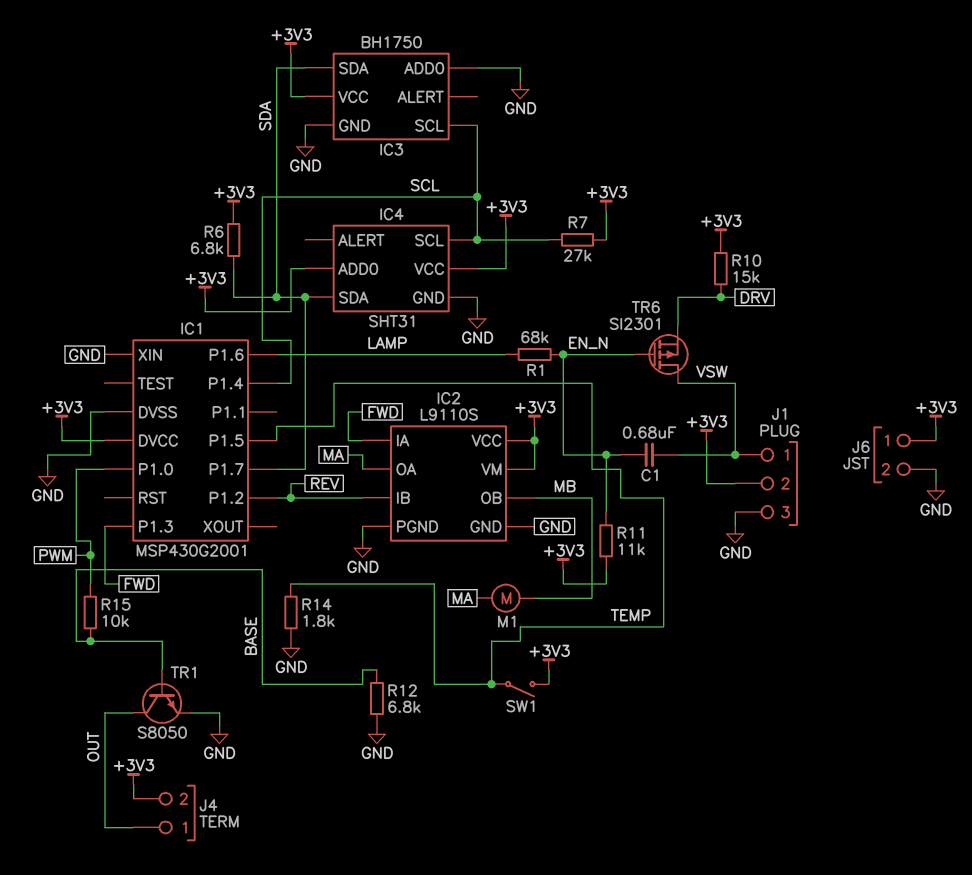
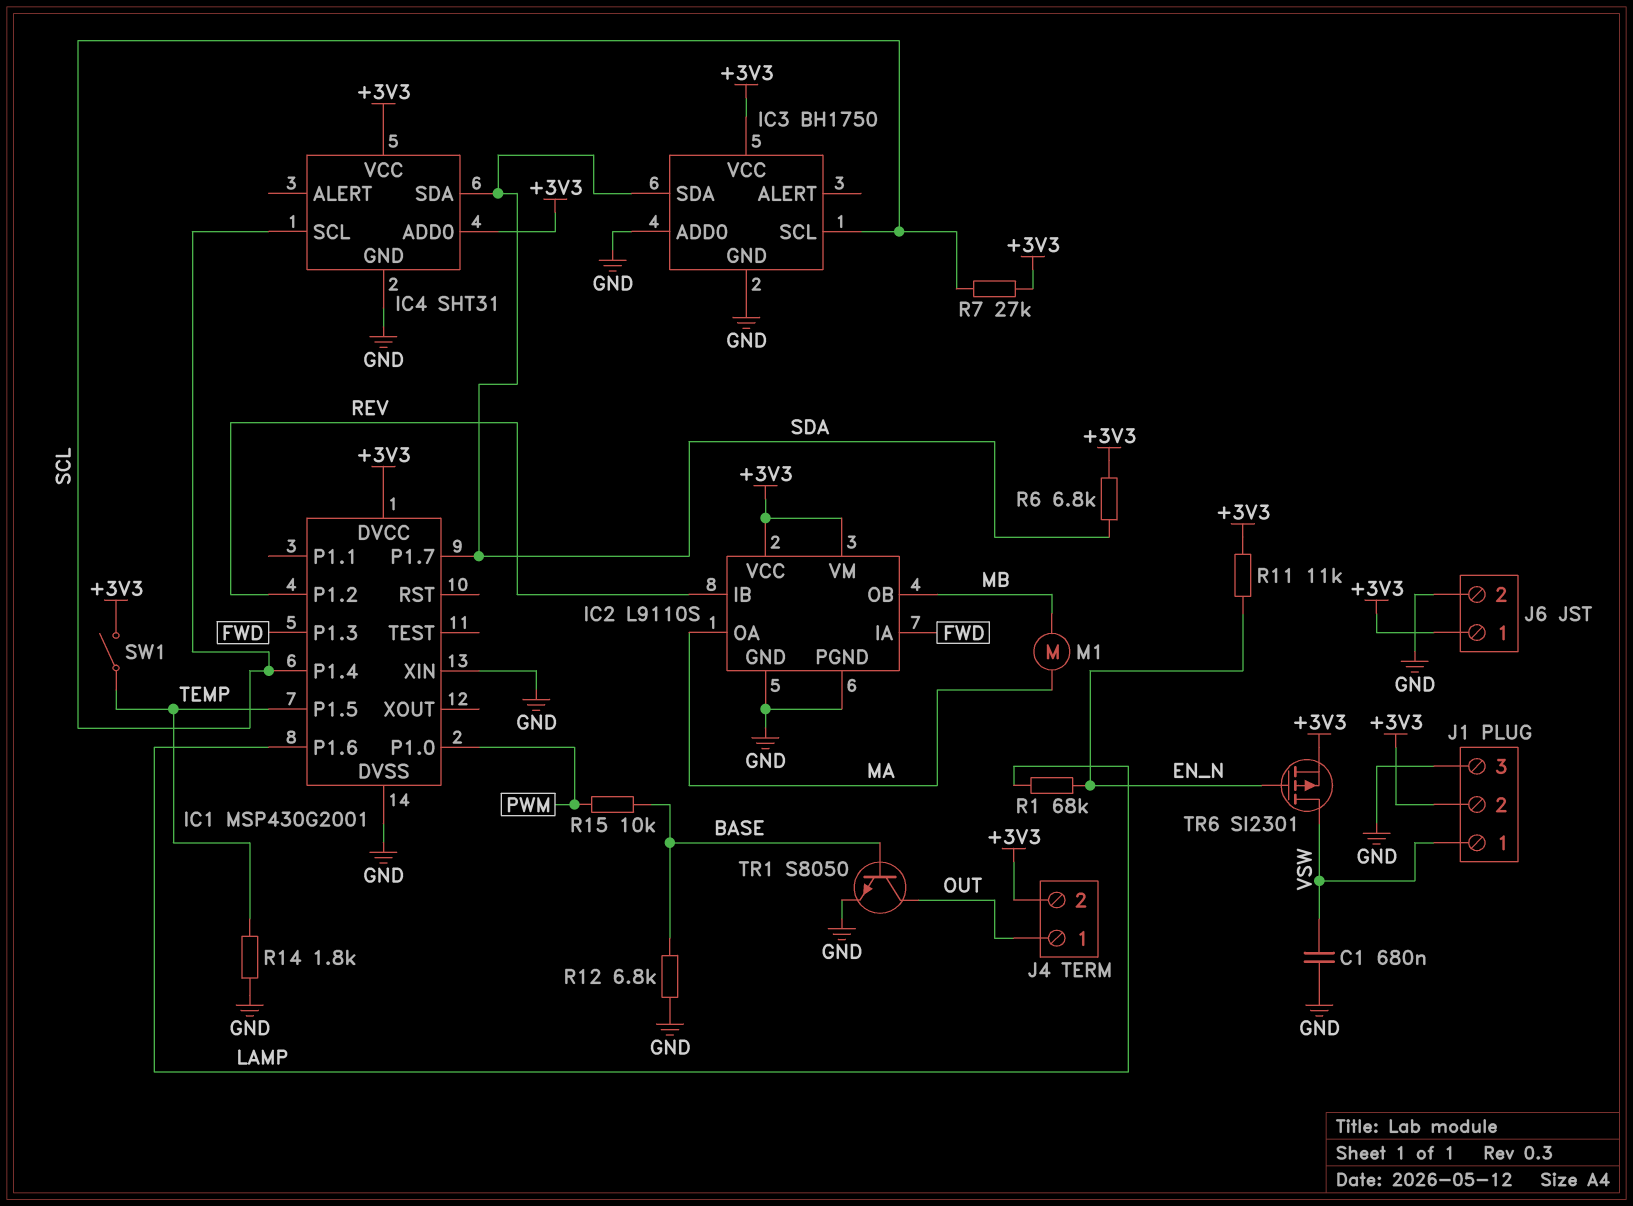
C1: 680nF (EN_N, VSW) -> 680nF (GND, VSW)
R10: 15k (+3V3, DRV) -> none
TR6: PMOS SI2301 (G EN_N, D VSW, S DRV) -> PMOS SI2301 (G EN_N, D VSW, S +3V3)

